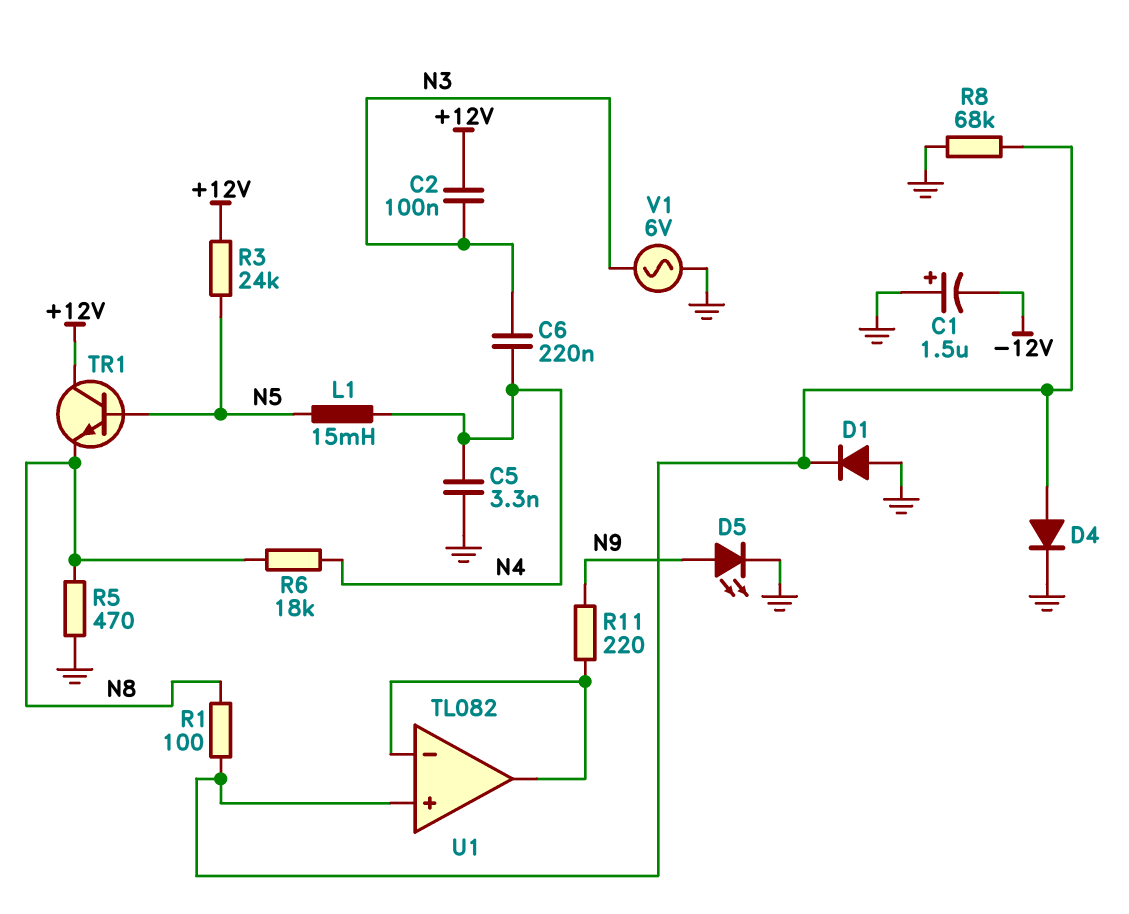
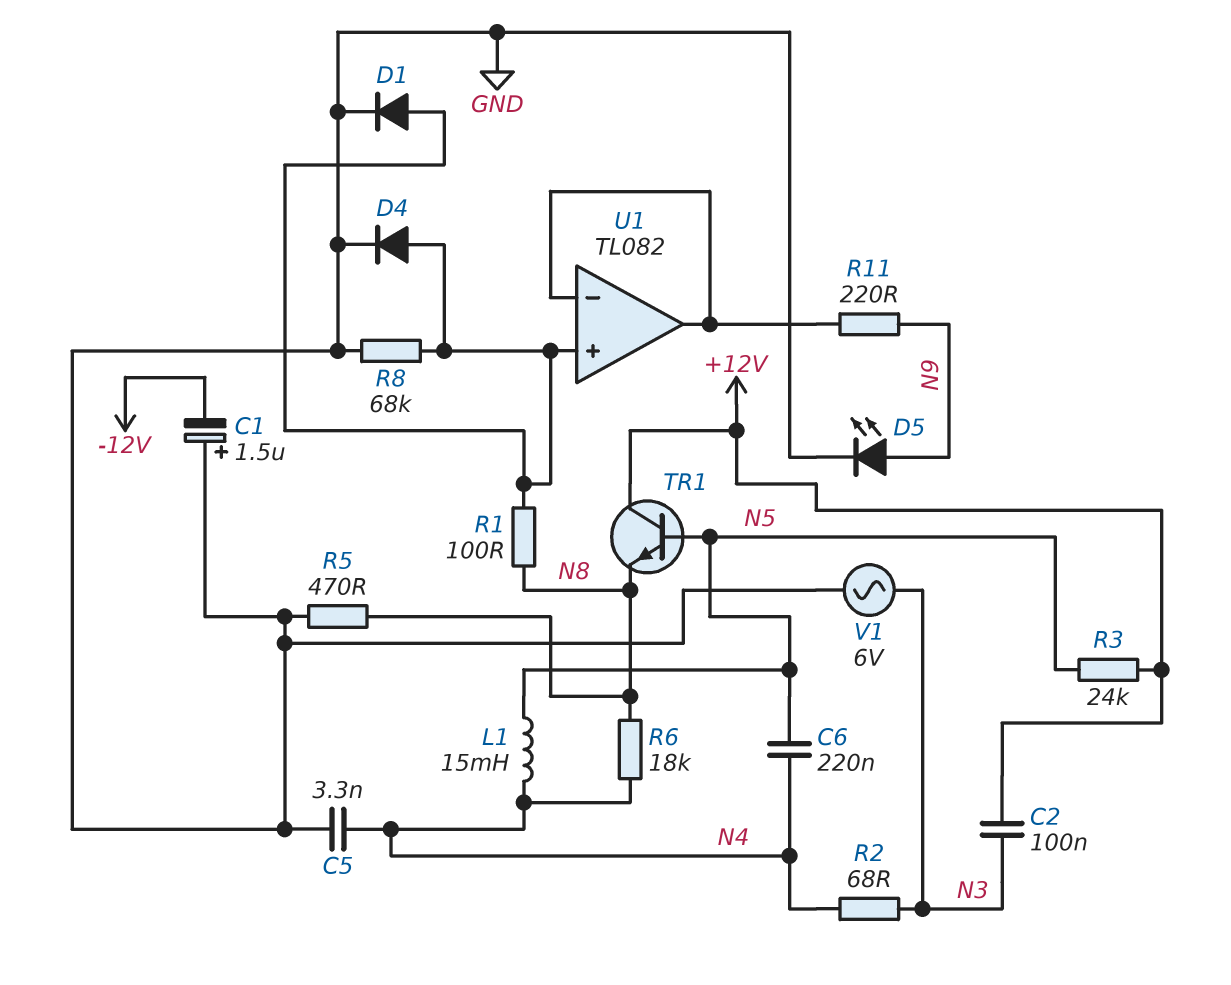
C6: 220nF (N3, N4) -> 220nF (N4, N5)
D1: diode (A GND, K U1/in+) -> diode (A U1/in+, K GND)
R2: none -> 68 (N3, N4)

